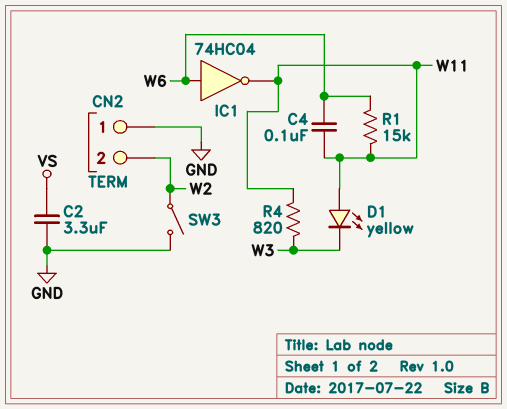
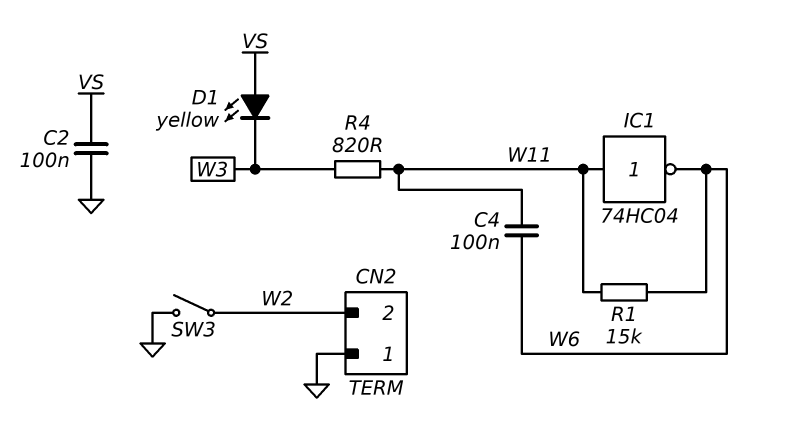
C2: 3.3uF (GND, VS) -> 100nF (GND, VS)
D1: LED yellow (A W11, K W3) -> LED yellow (A VS, K W3)
IC1: NOT 74HC04 (in W6, out W11) -> NOT 74HC04 (in W11, out W6)

